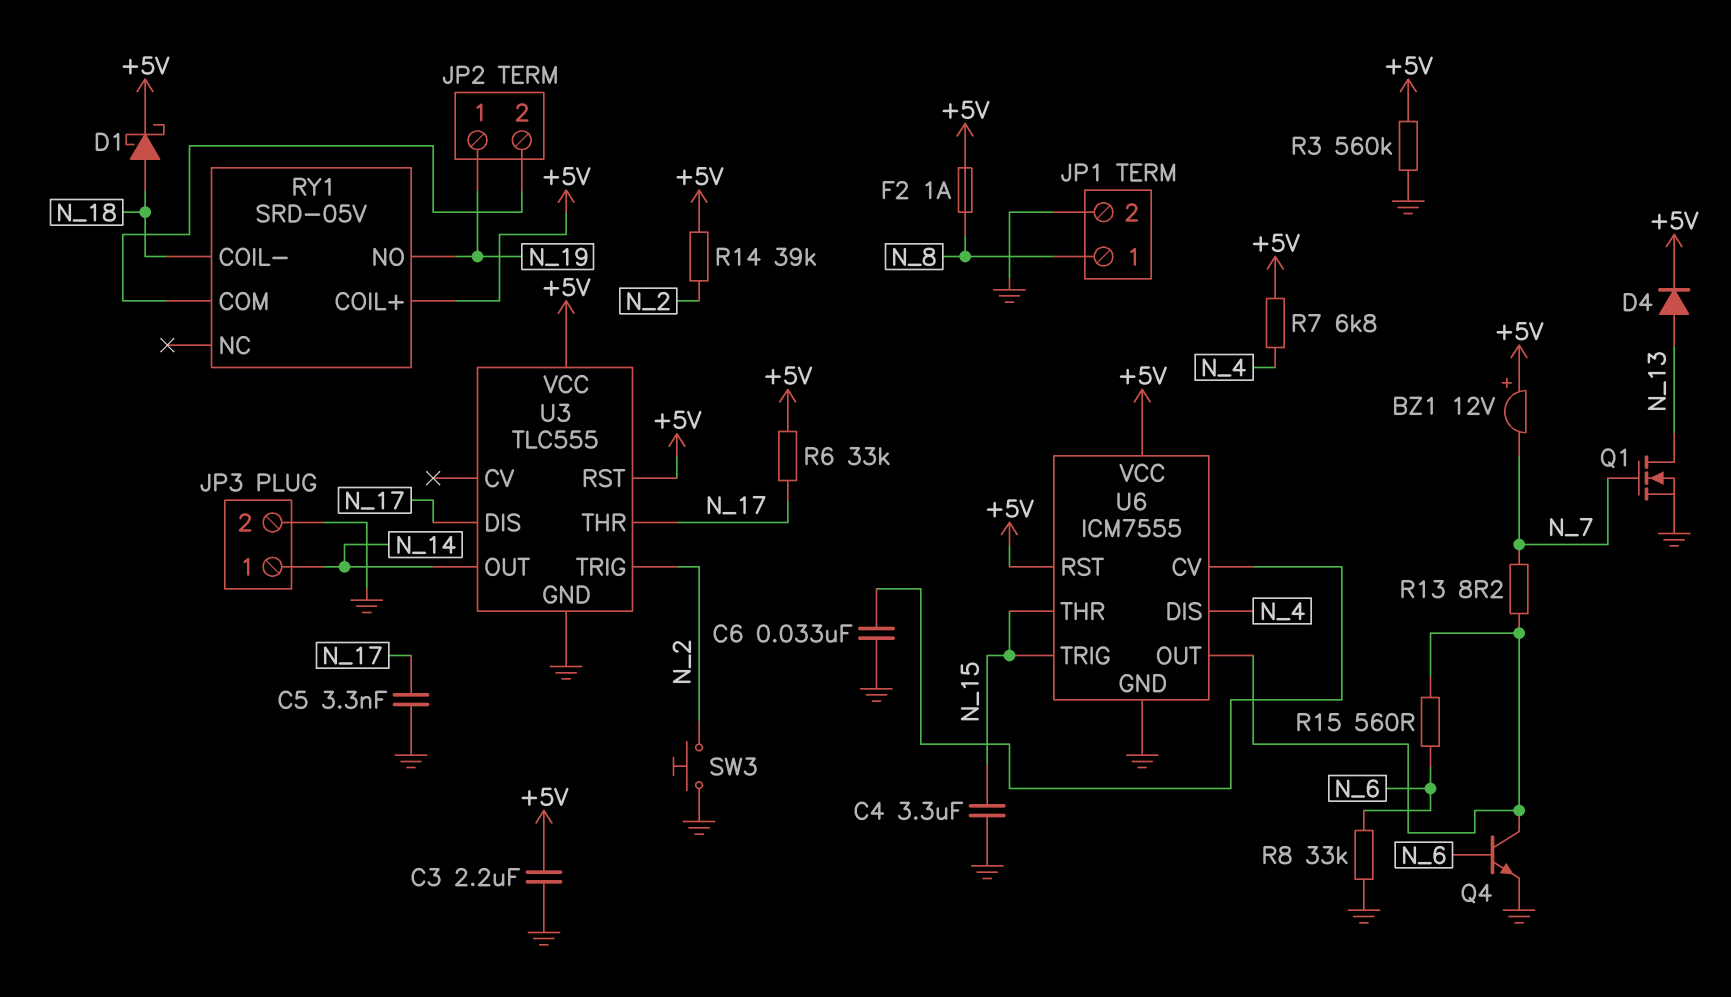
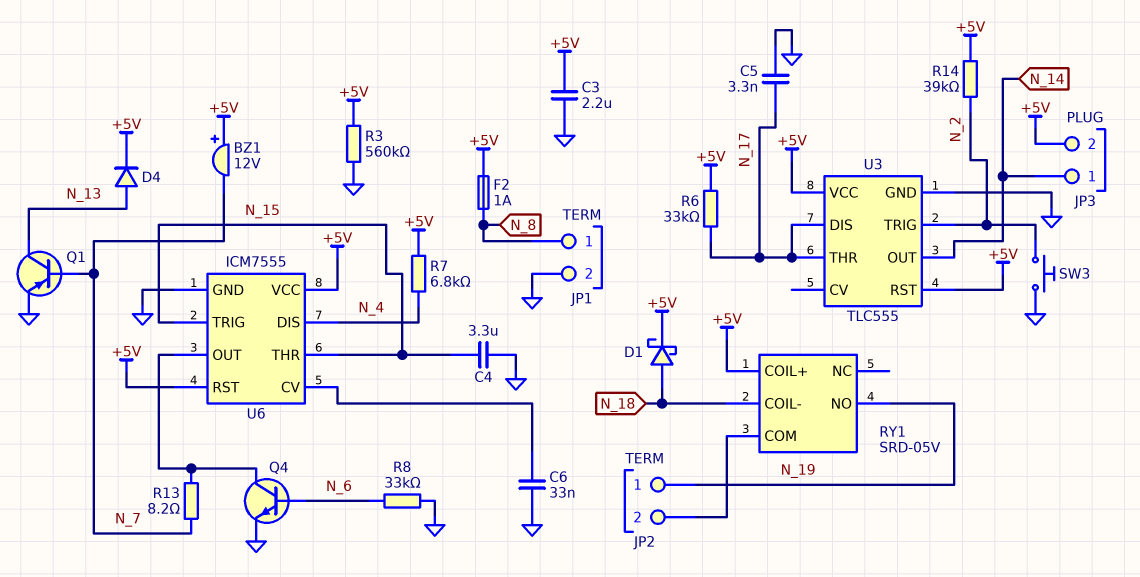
JP3 pin 2: GND -> +5V
Q1: NMOS (G N_7, D N_13, S GND) -> PNP (B N_7, C N_13, E GND)
R15: 560 (N_6, U6/OUT) -> none

